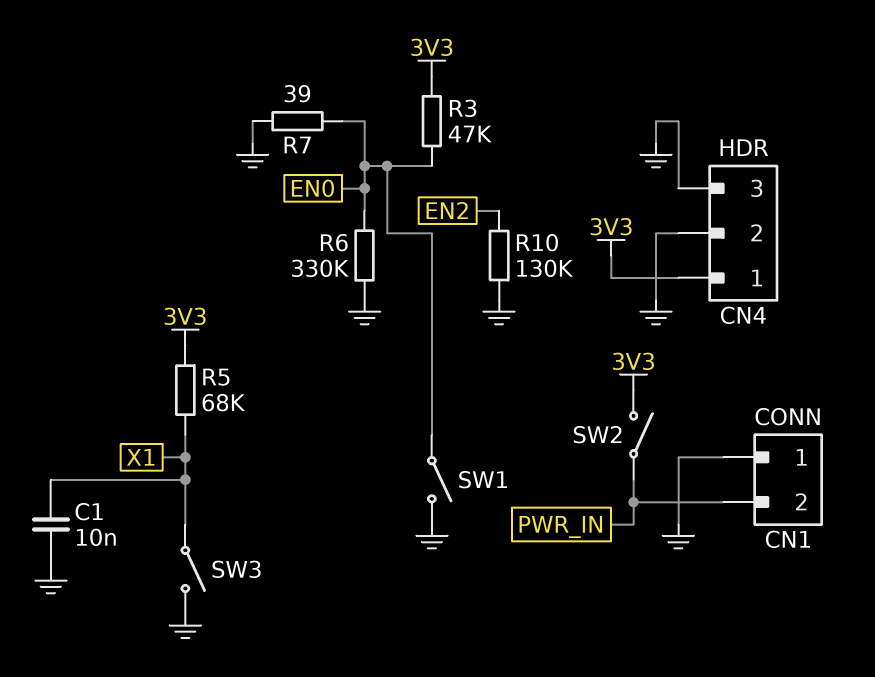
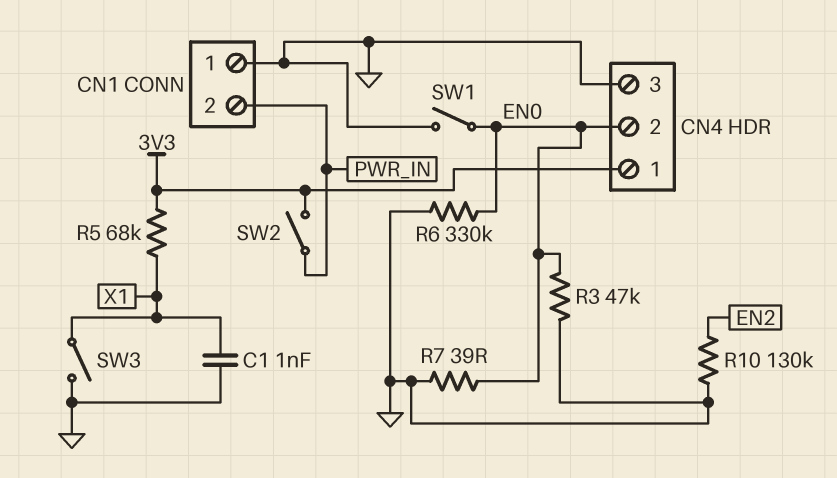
C1: 10nF (GND, X1) -> 1nF (GND, X1)
CN4 pin 2: GND -> EN0
R3: 47k (3V3, EN0) -> 47k (EN0, GND)

